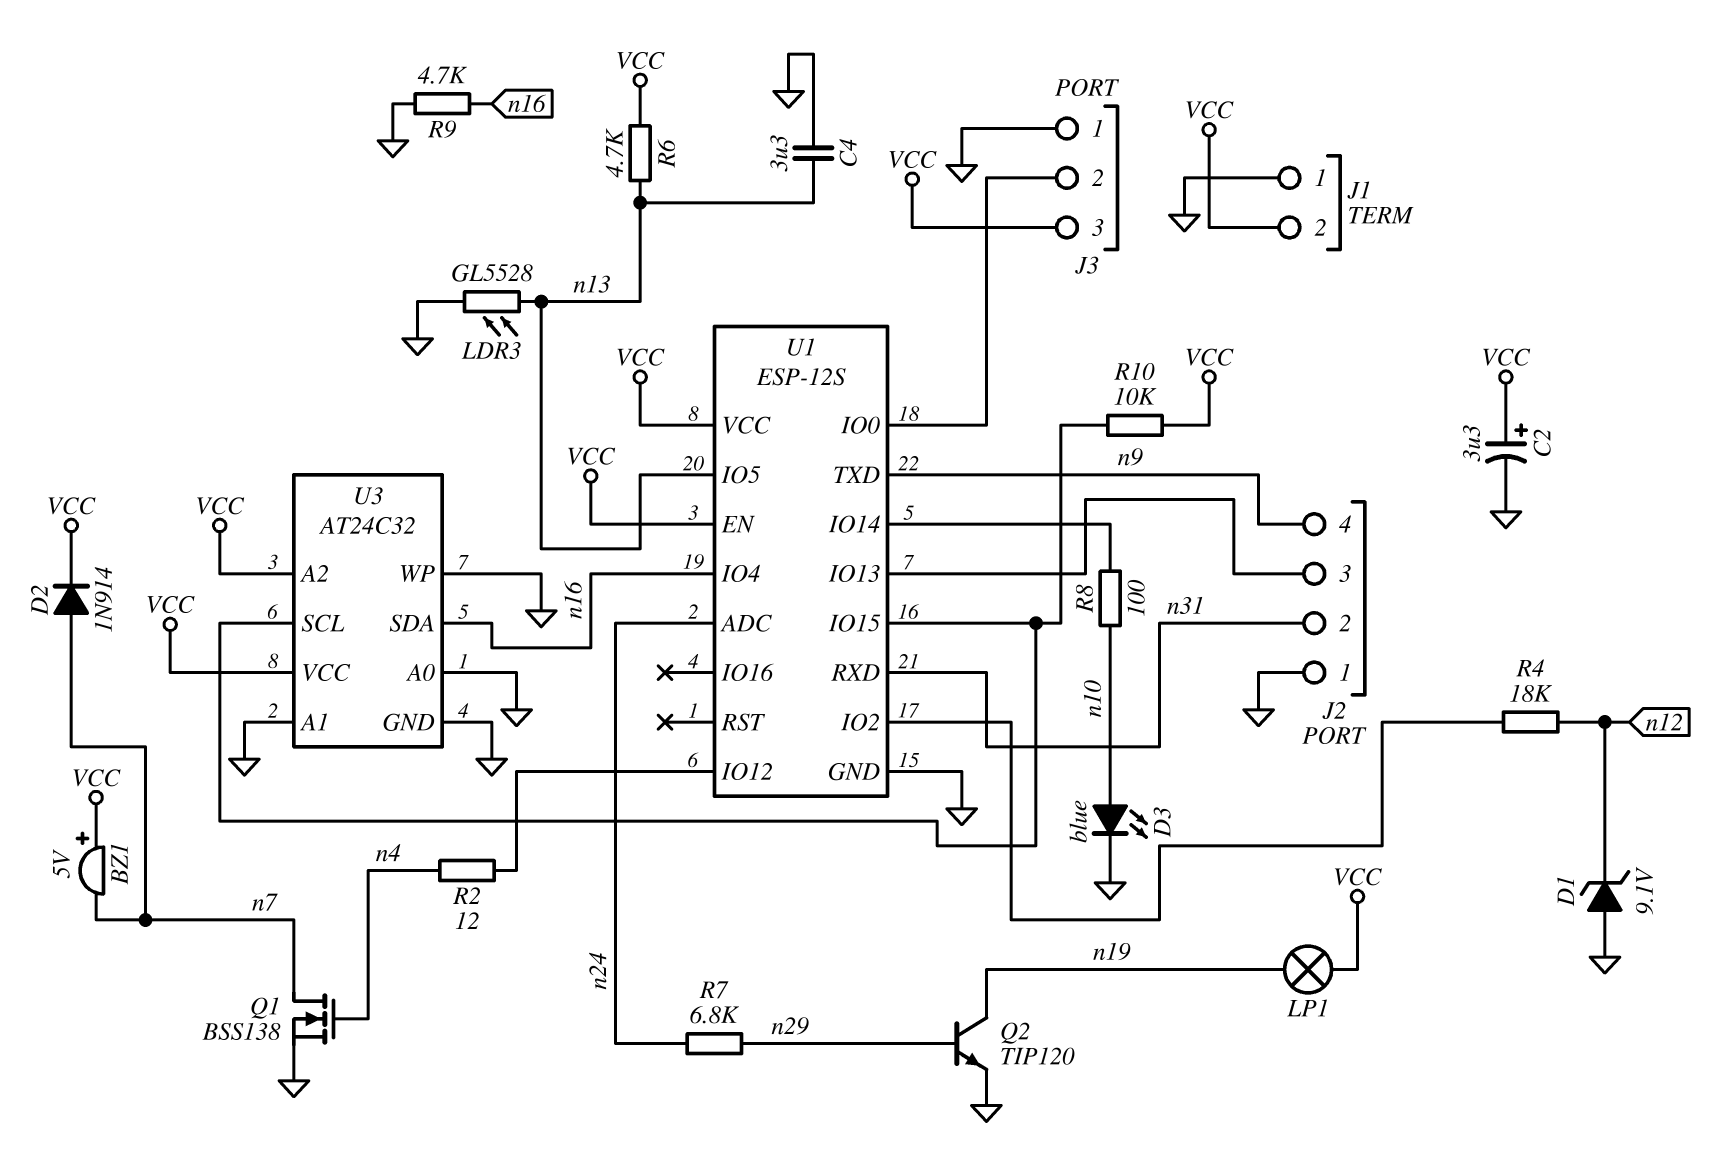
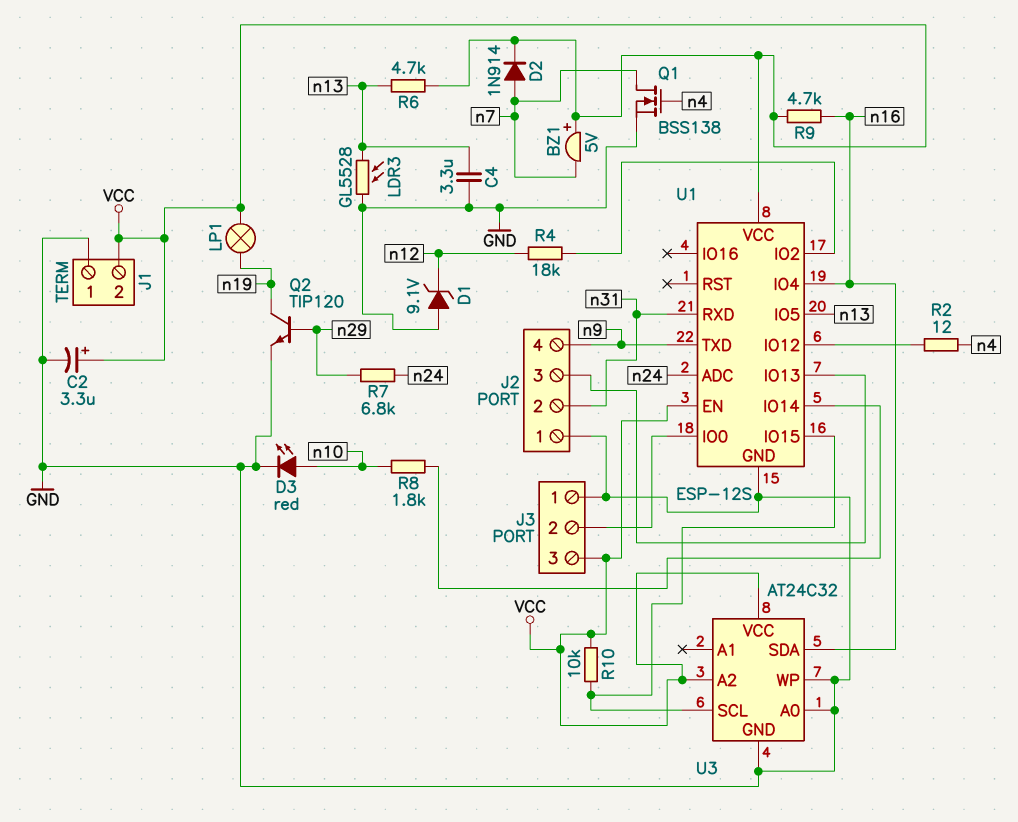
D3: LED blue (A n10, K GND) -> LED red (A n10, K GND)
R8: 100 (U1/IO14, n10) -> 1.8k (U1/IO14, n10)
R9: 4.7k (GND, n16) -> 4.7k (VCC, n16)
U3 pin A1: GND -> none

